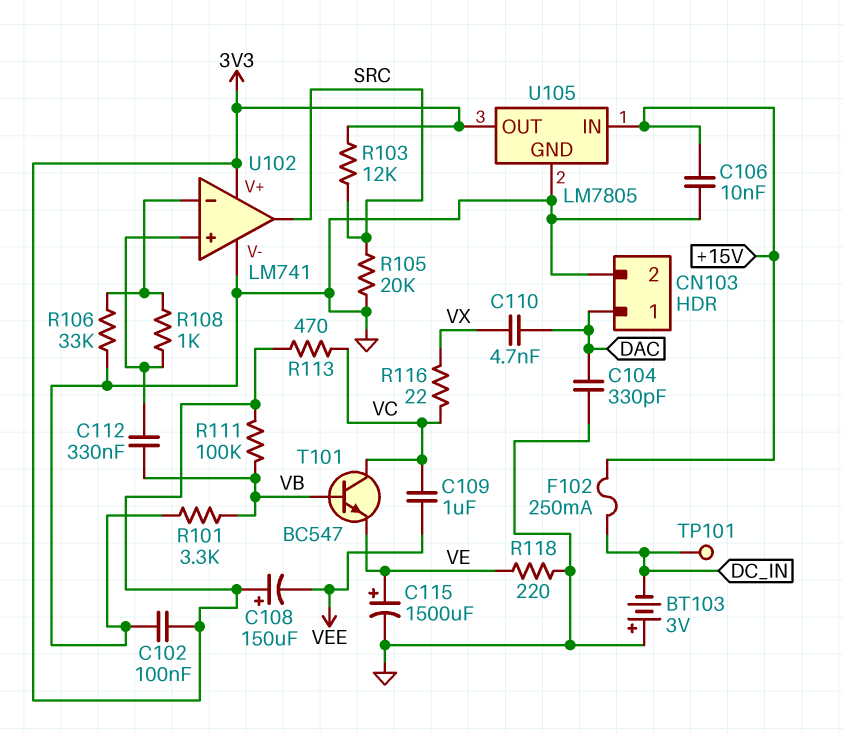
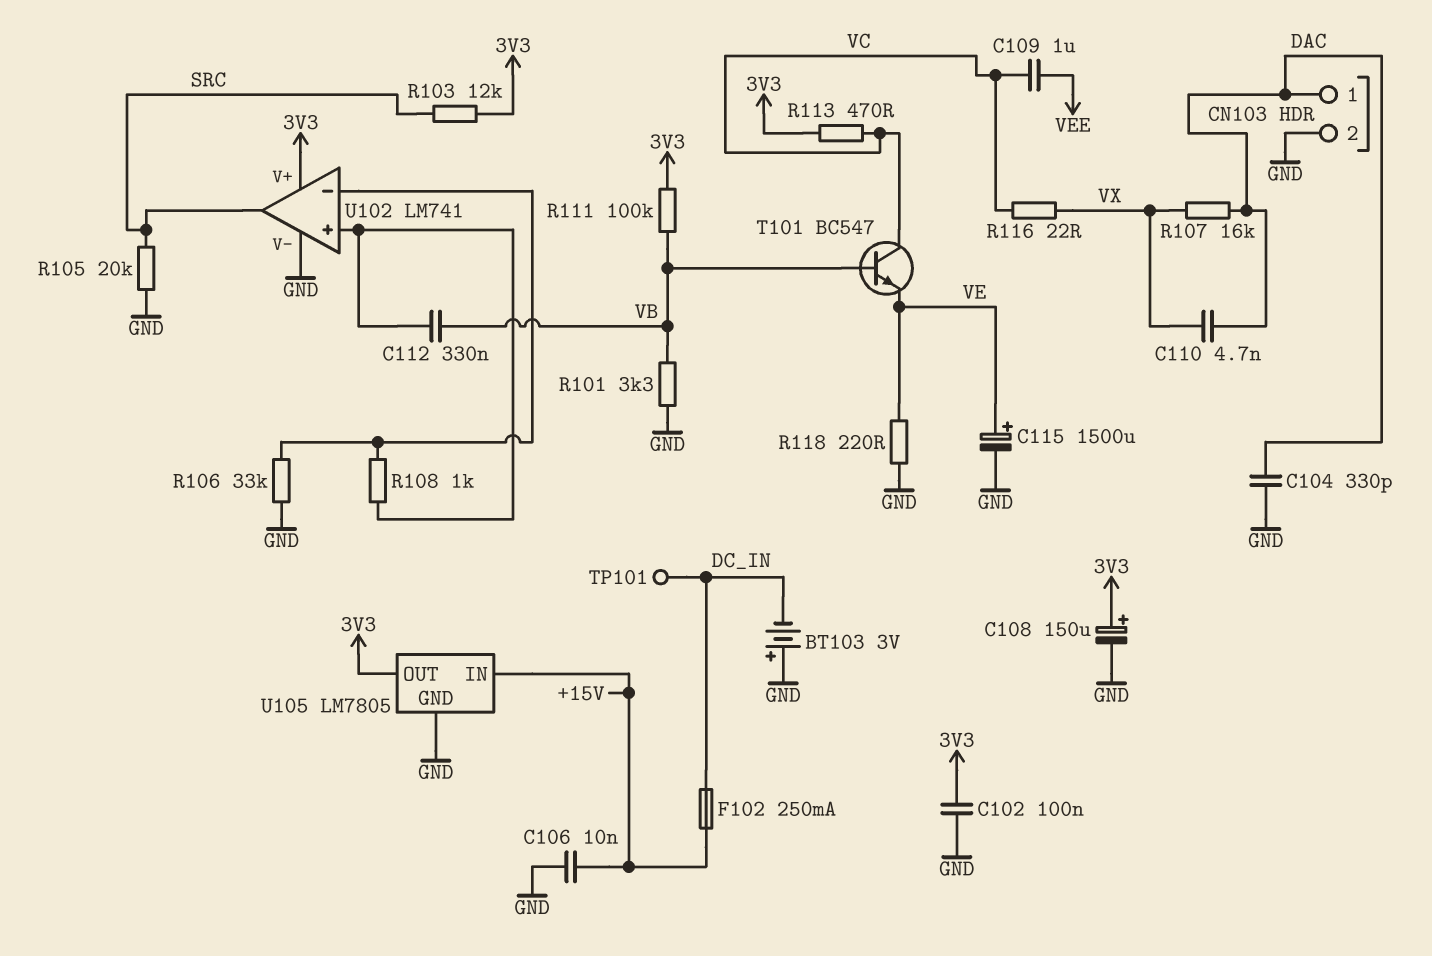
C108: 150uF (plus 3V3, minus VEE) -> 150uF (plus 3V3, minus GND)
R107: none -> 16k (DAC, VX)

